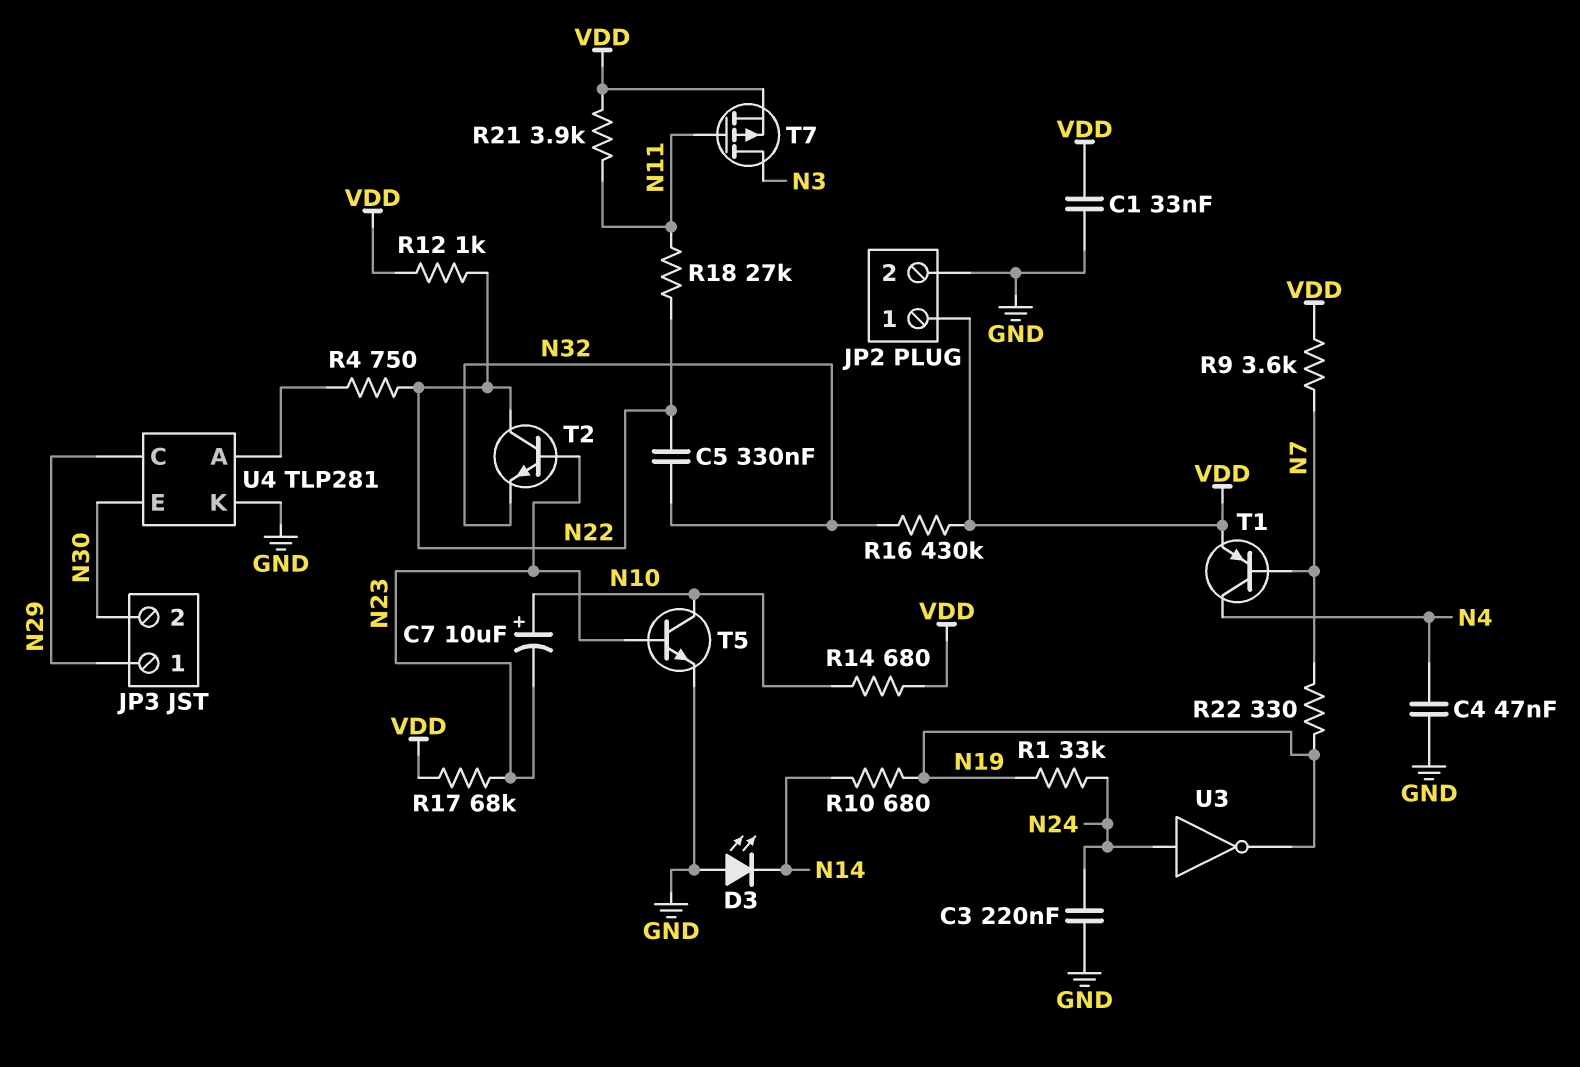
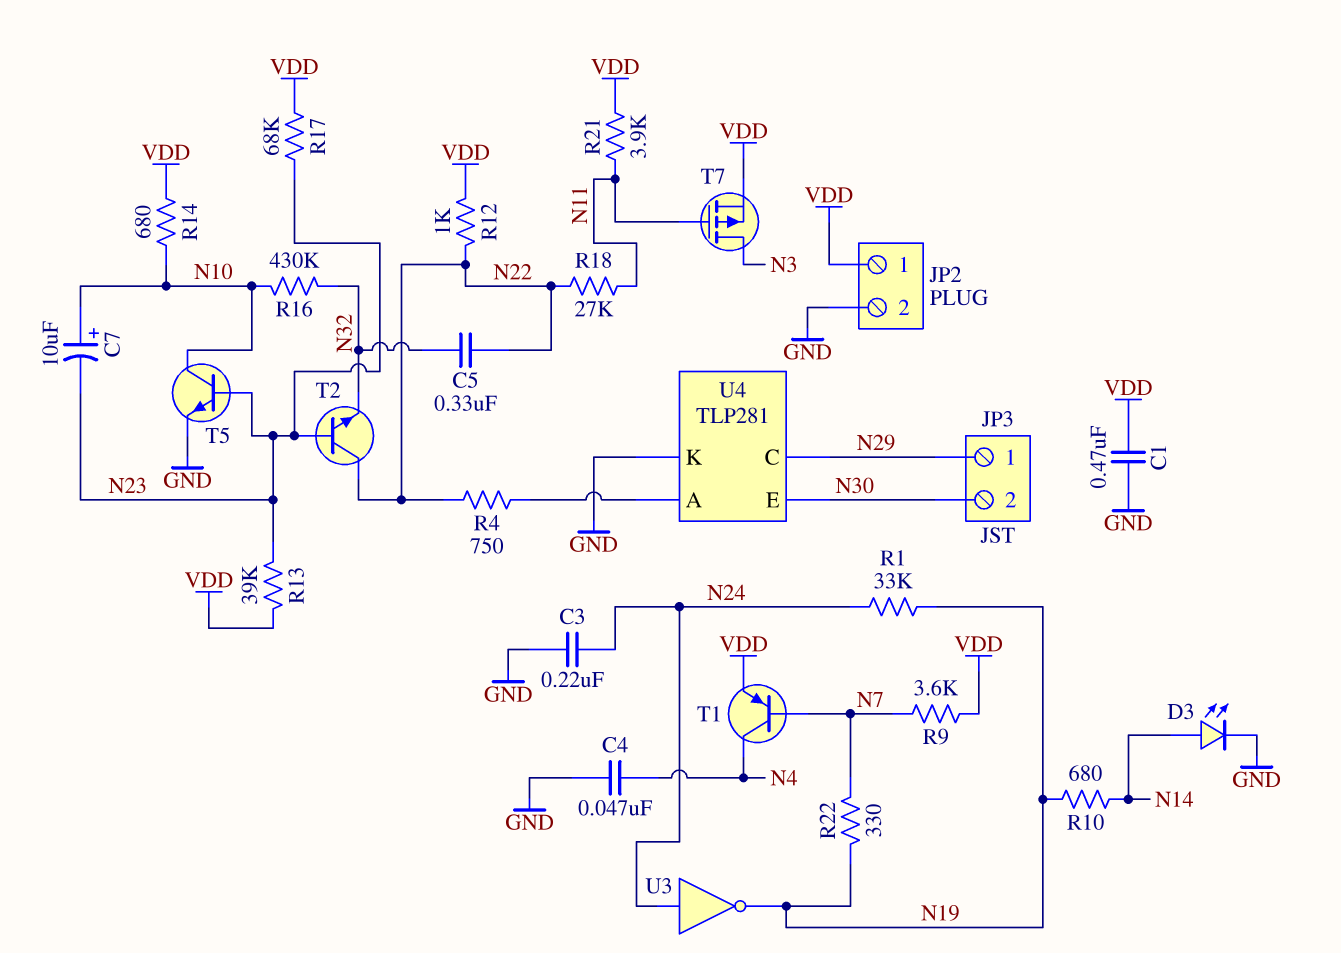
C1: 33nF (GND, VDD) -> 470nF (GND, VDD)
D3: LED (A GND, K N14) -> LED (A N14, K GND)
R13: none -> 39k (N23, VDD)
R16: 430k (N32, VDD) -> 430k (N10, N32)

